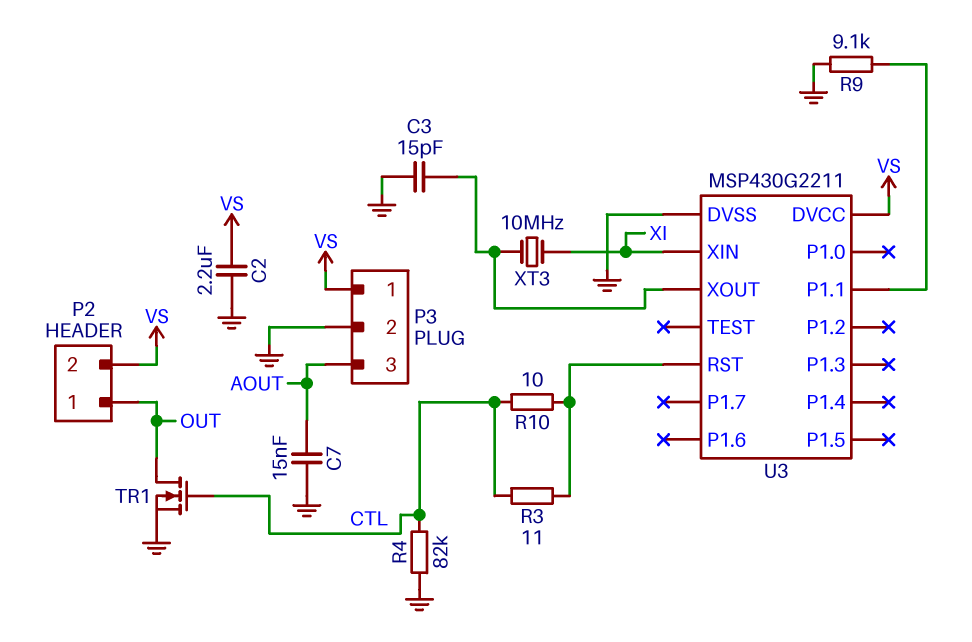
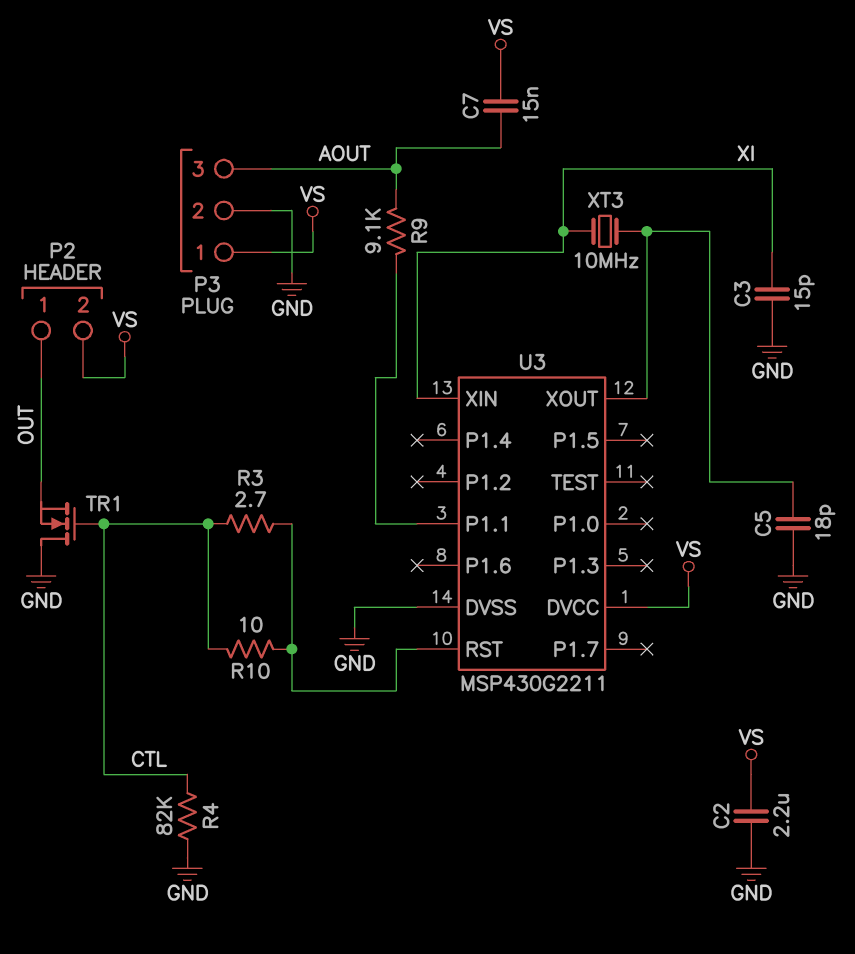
C3: 15pF (GND, U3/XOUT) -> 15pF (GND, XI)
C5: none -> 18pF (GND, U3/XOUT)
C7: 15nF (AOUT, GND) -> 15nF (AOUT, VS)
R3: 11 (CTL, U3/RST) -> 2.7 (CTL, U3/RST)
R9: 9.1k (GND, U3/P1.1) -> 9.1k (AOUT, U3/P1.1)
TR1: NMOS (G CTL, D OUT, S GND) -> NMOS (G CTL, D GND, S OUT)

